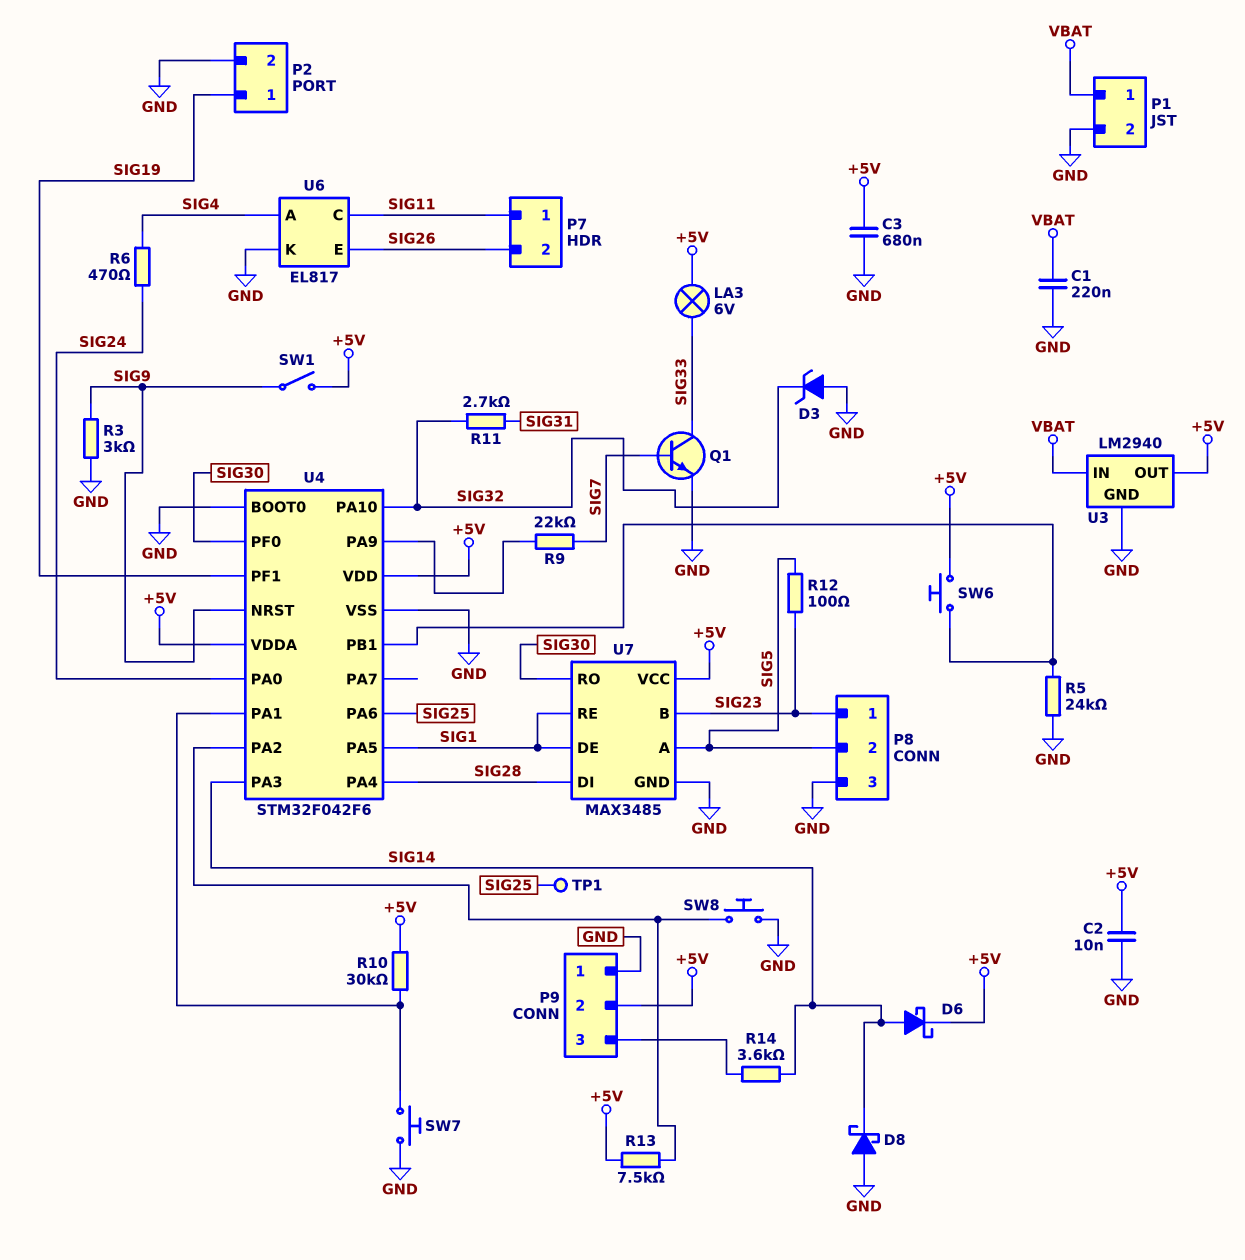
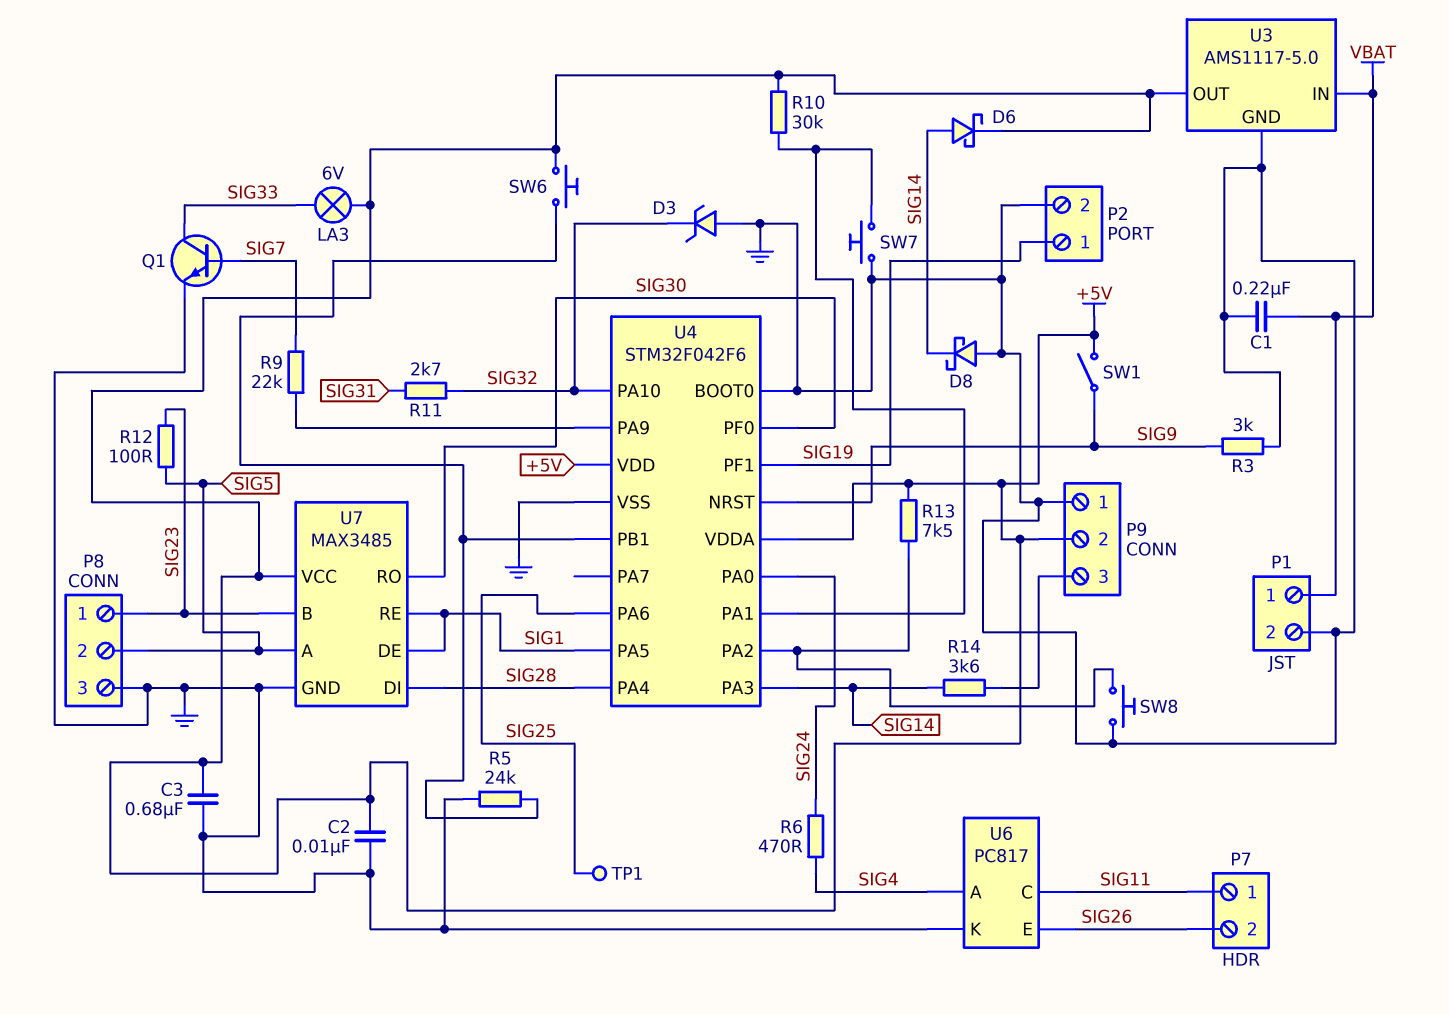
U3: LM2940 -> AMS1117-5.0
U6: EL817 -> PC817

